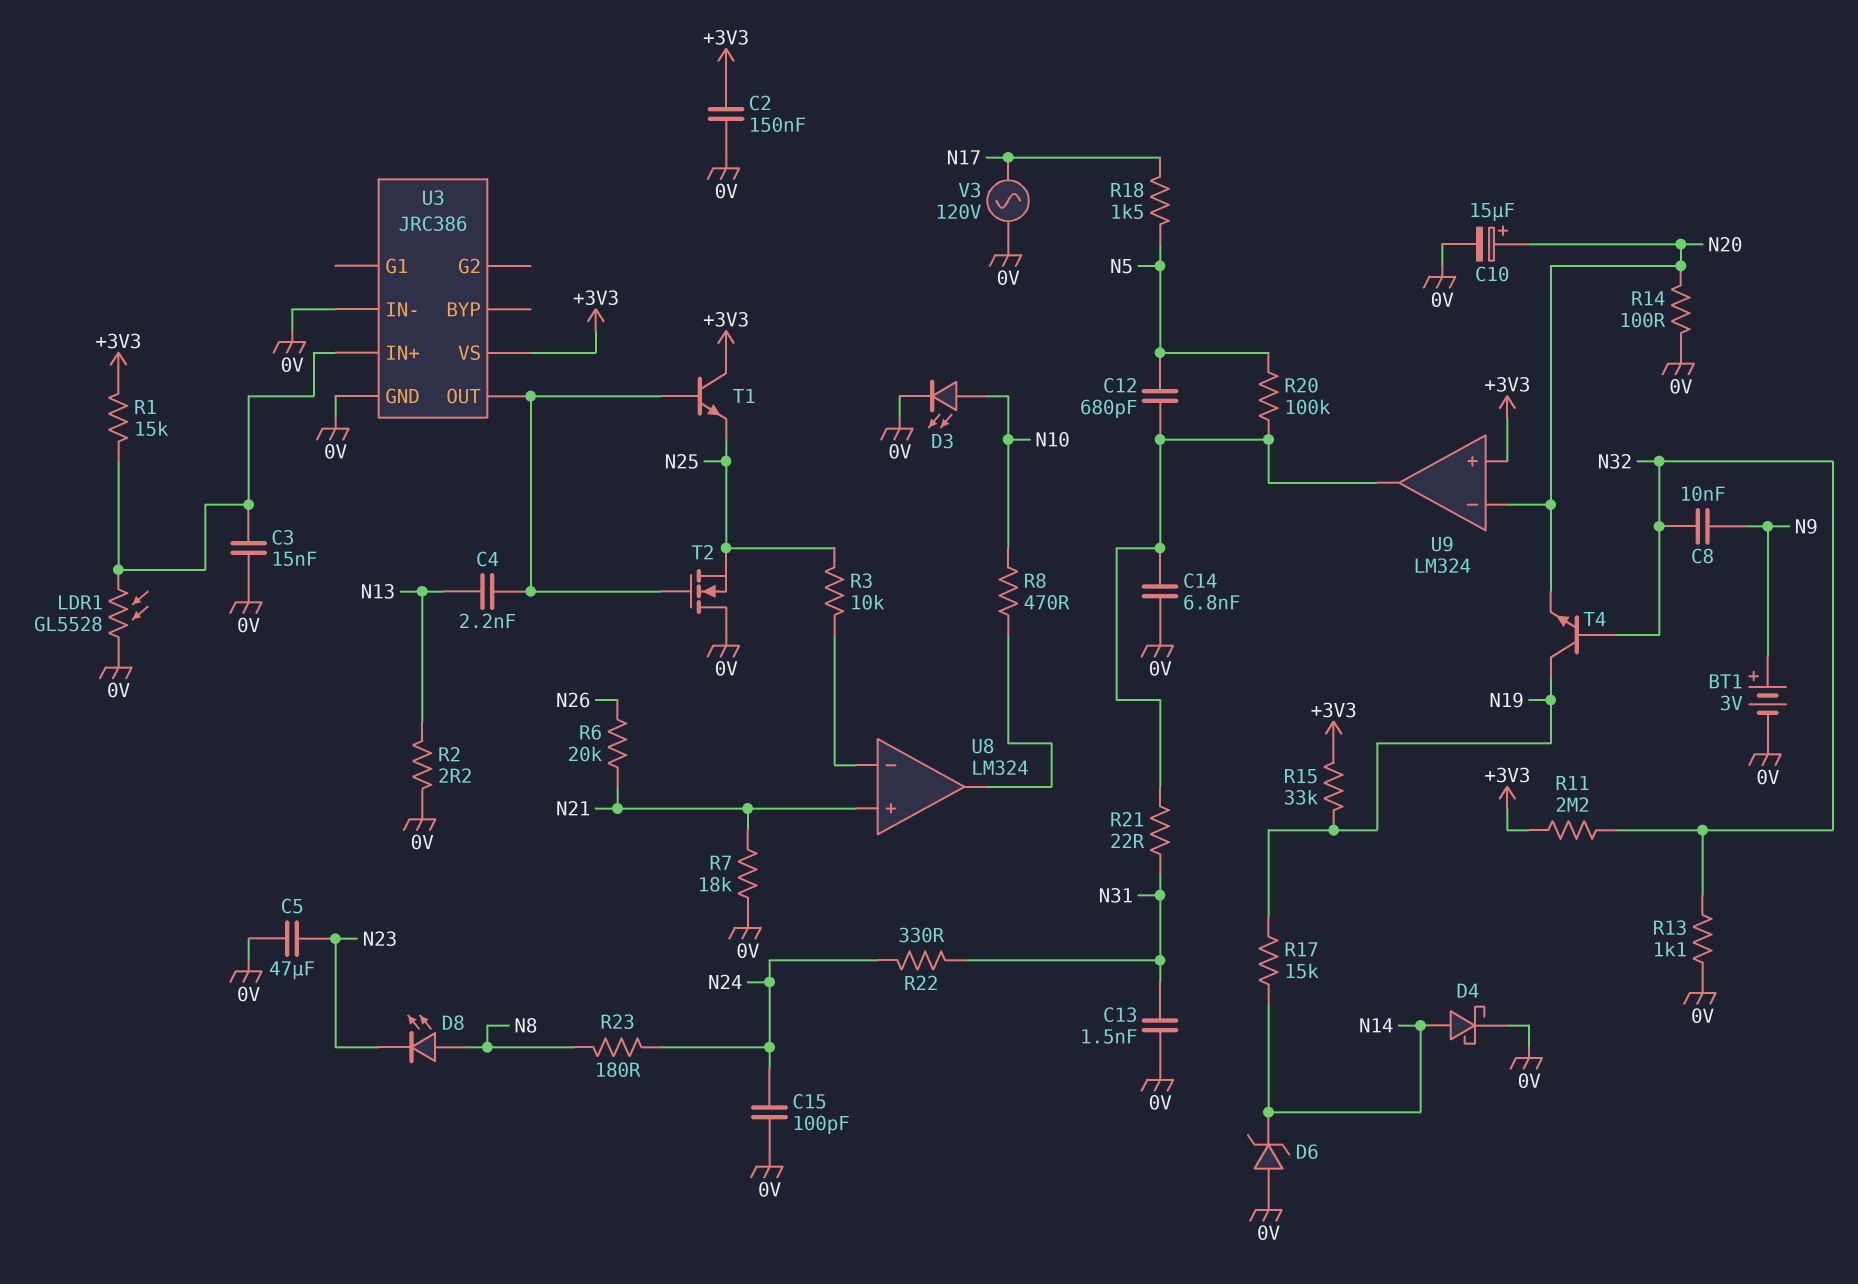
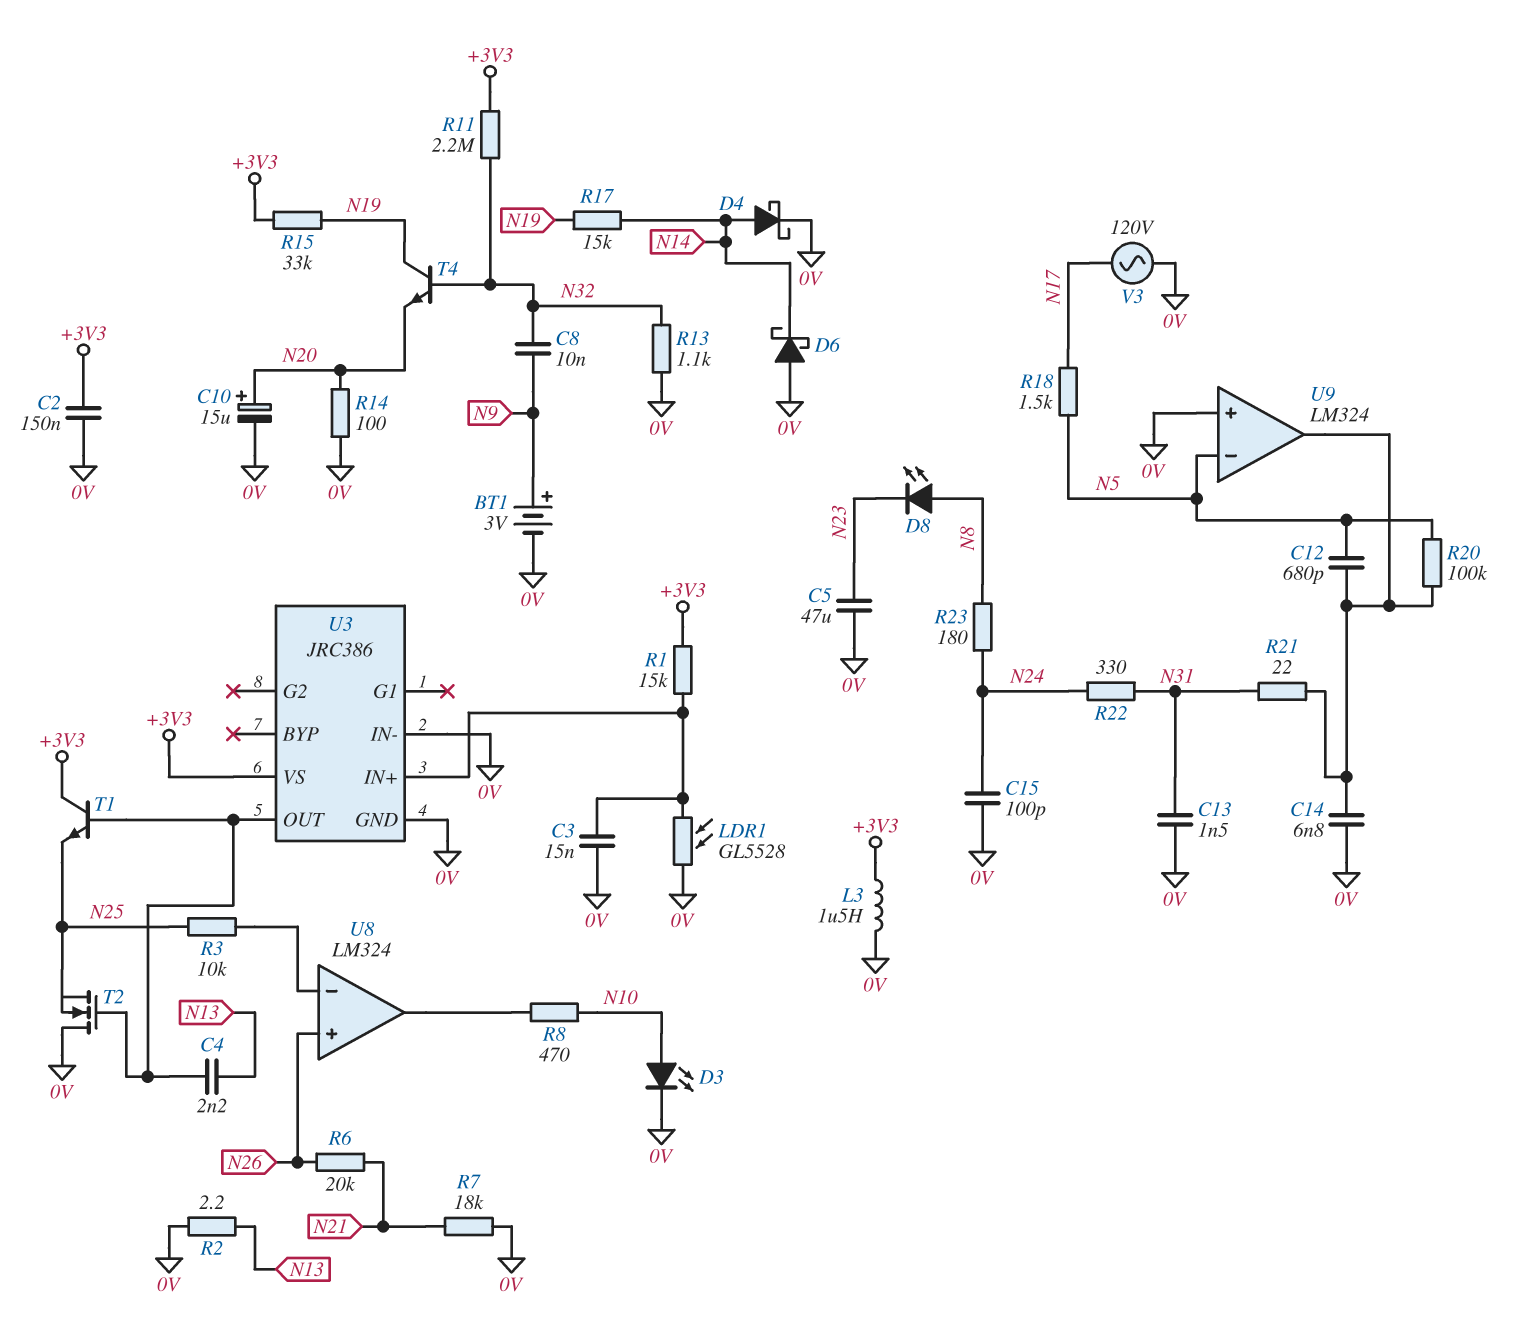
D6: zener (A 0V, K N14) -> schottky (A 0V, K N14)
L3: none -> 1.5uH (+3V3, 0V)
U8 pin in+: N21 -> N26
U9 pin in+: +3V3 -> 0V
U9 pin in-: N20 -> N5

